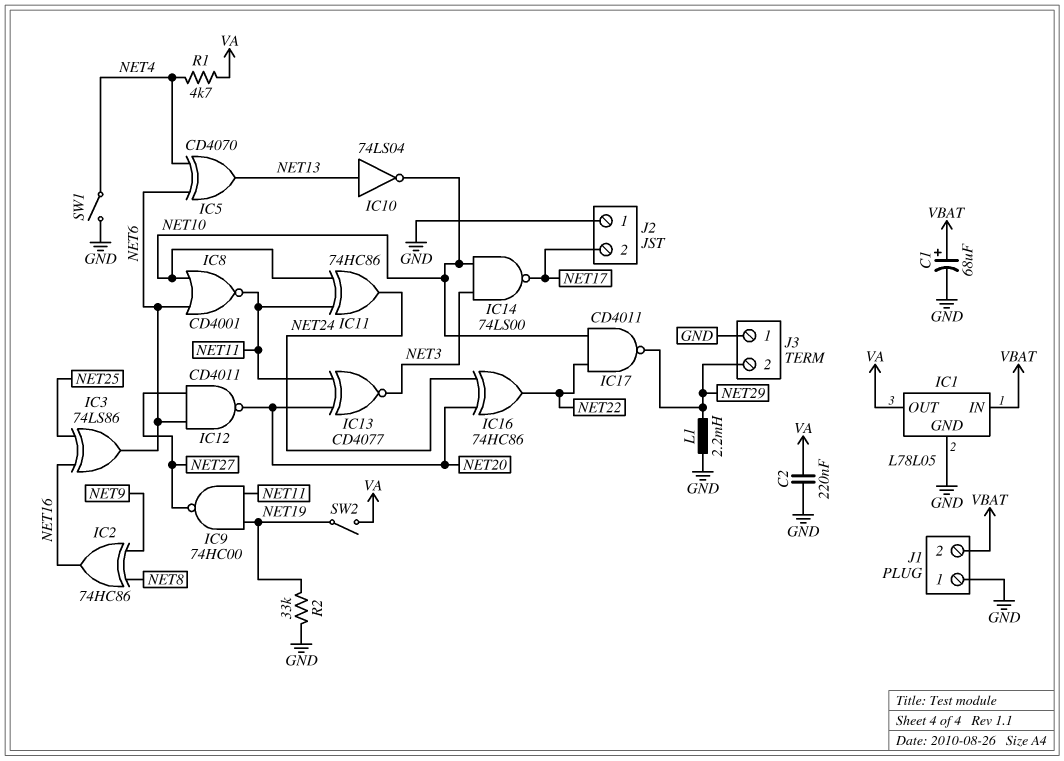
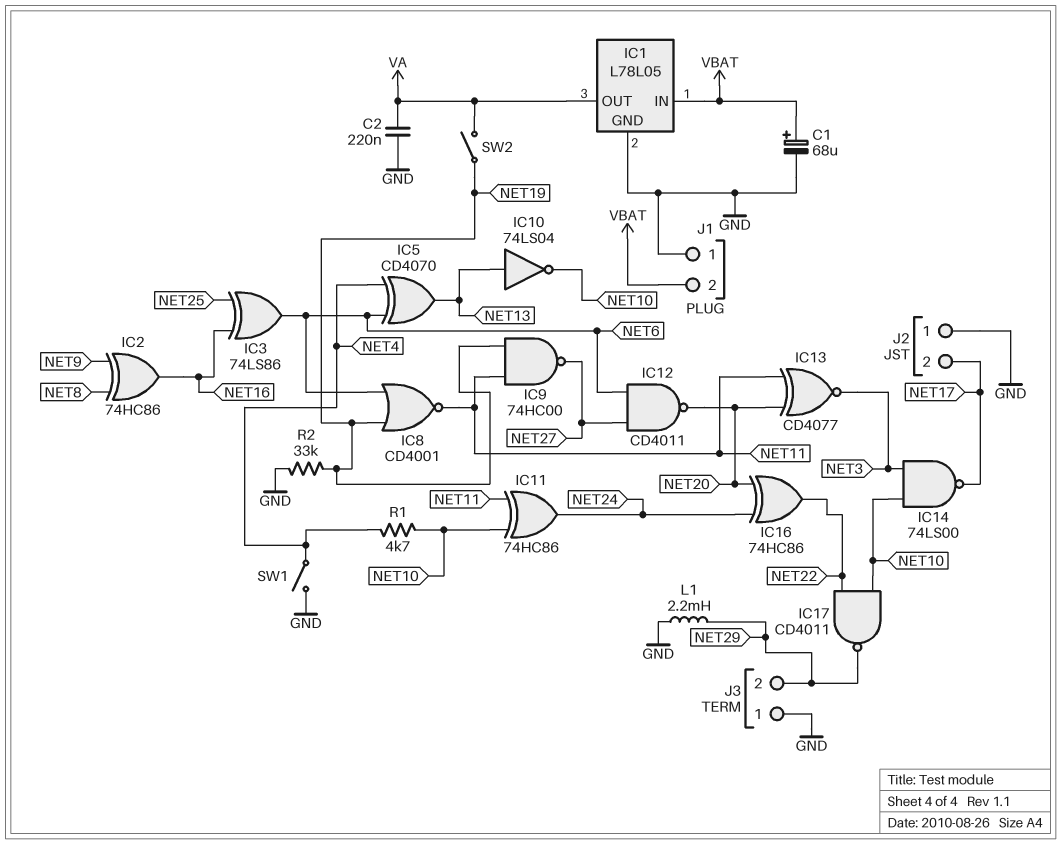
IC8: NOR CD4001 (in NET6, in NET10, out NET11) -> NOR CD4001 (in NET6, in NET19, out NET11)
R1: 4.7k (NET4, VA) -> 4.7k (NET4, NET10)

